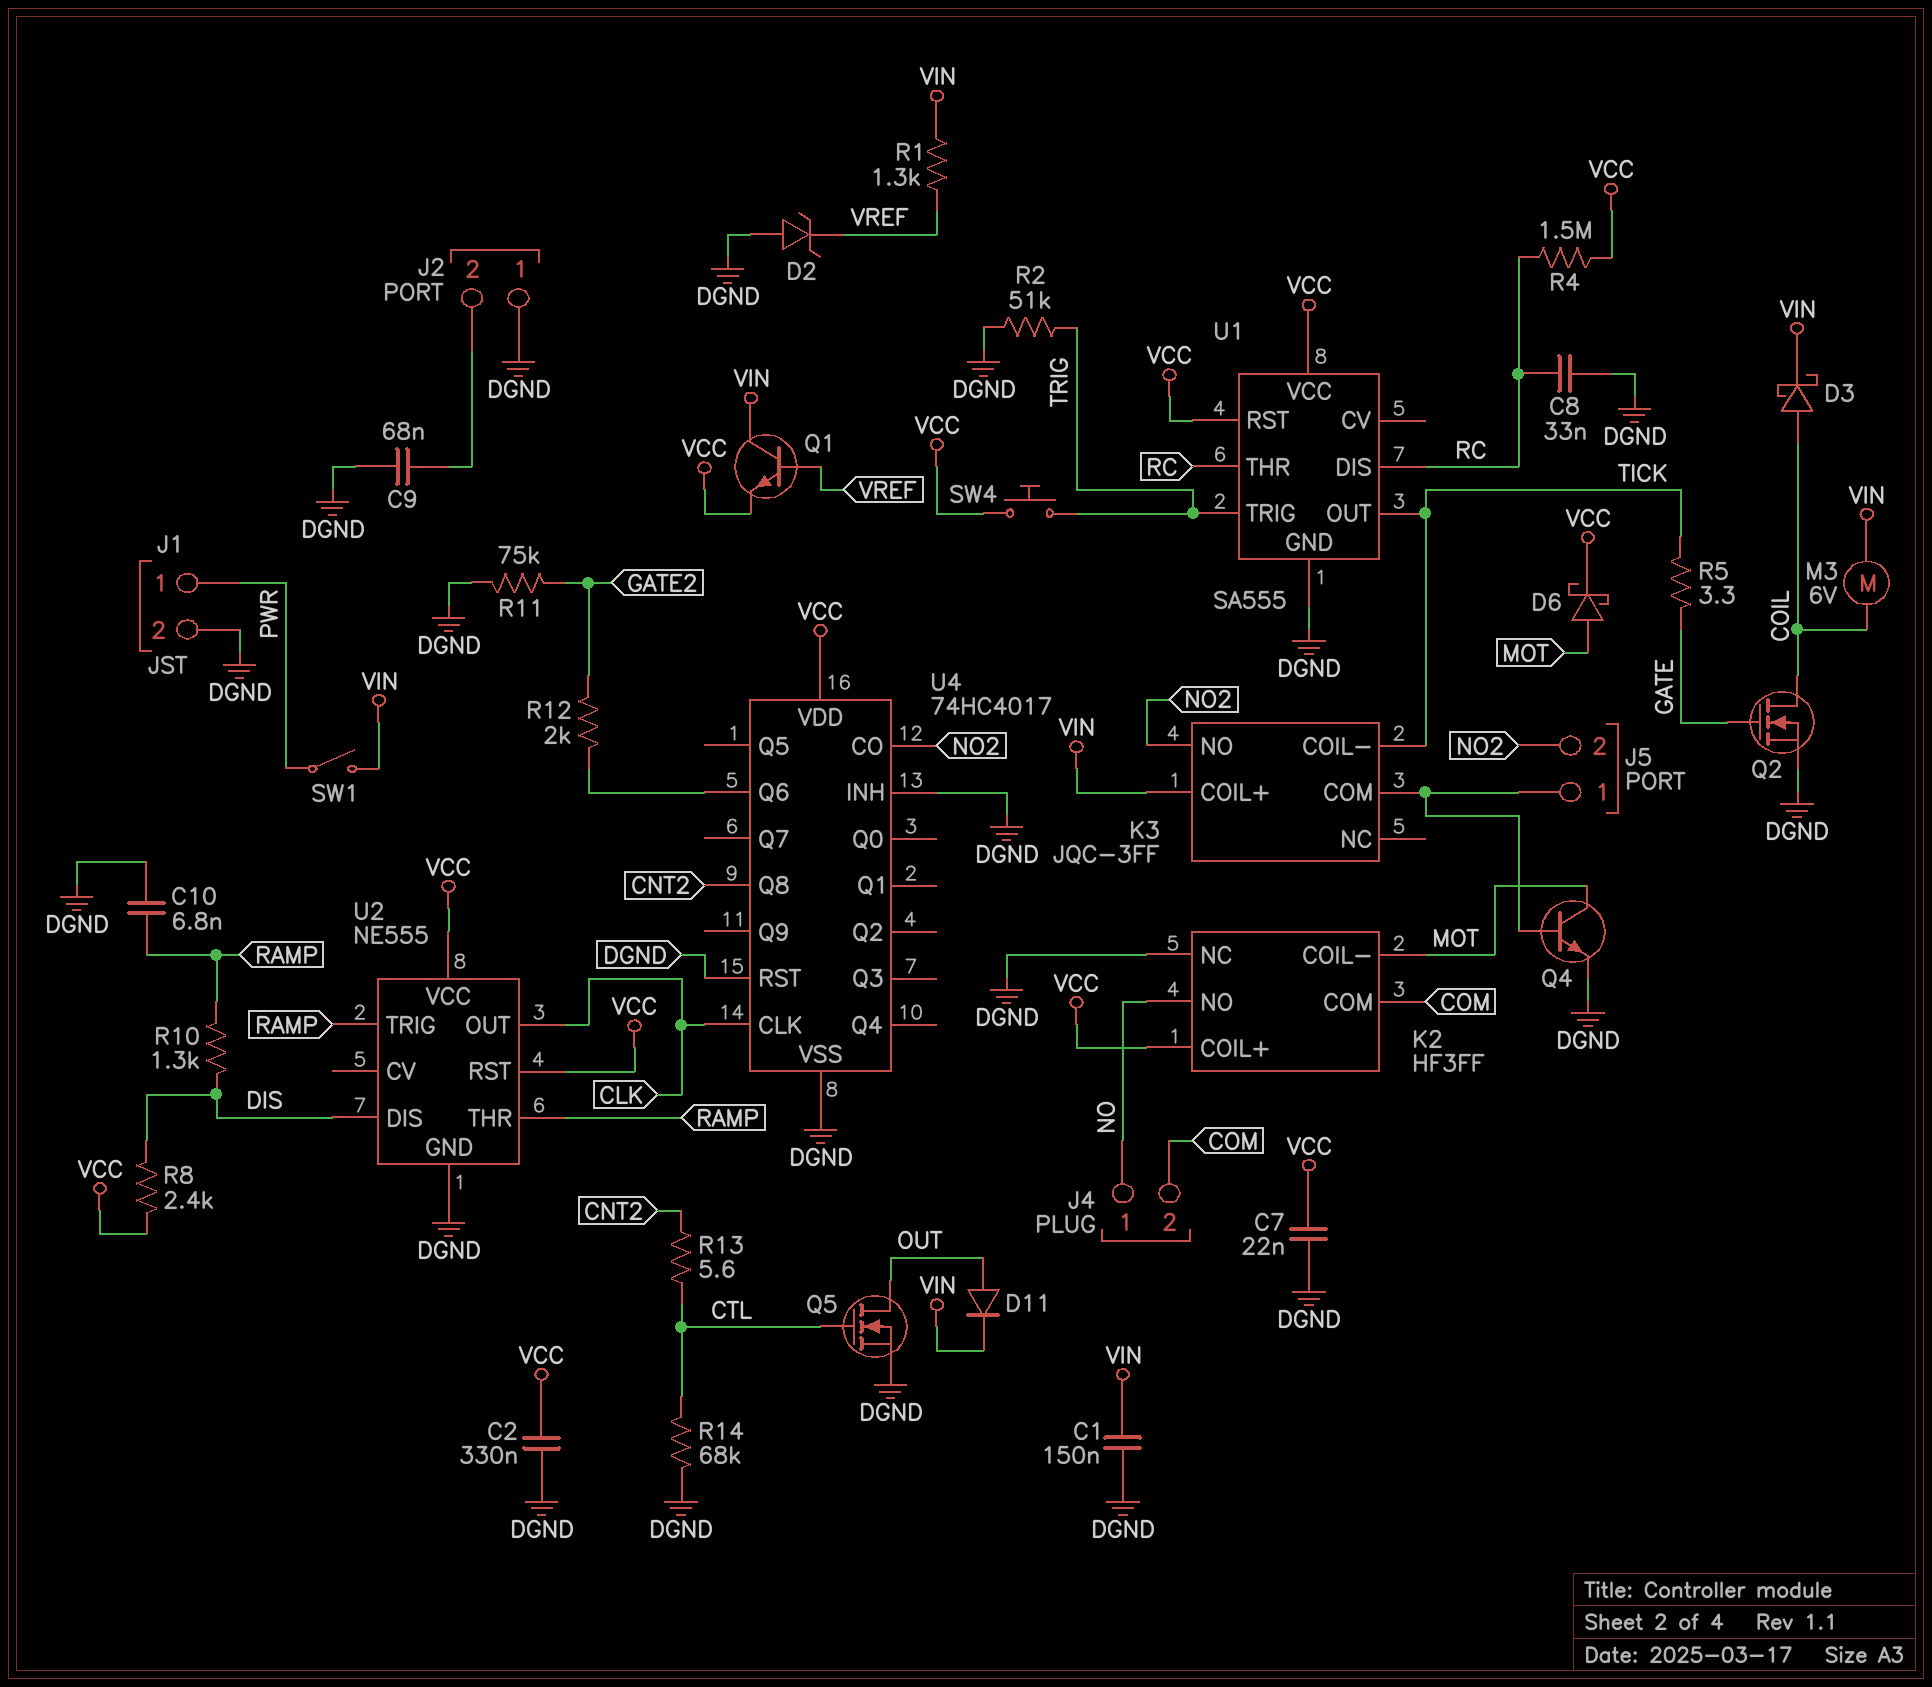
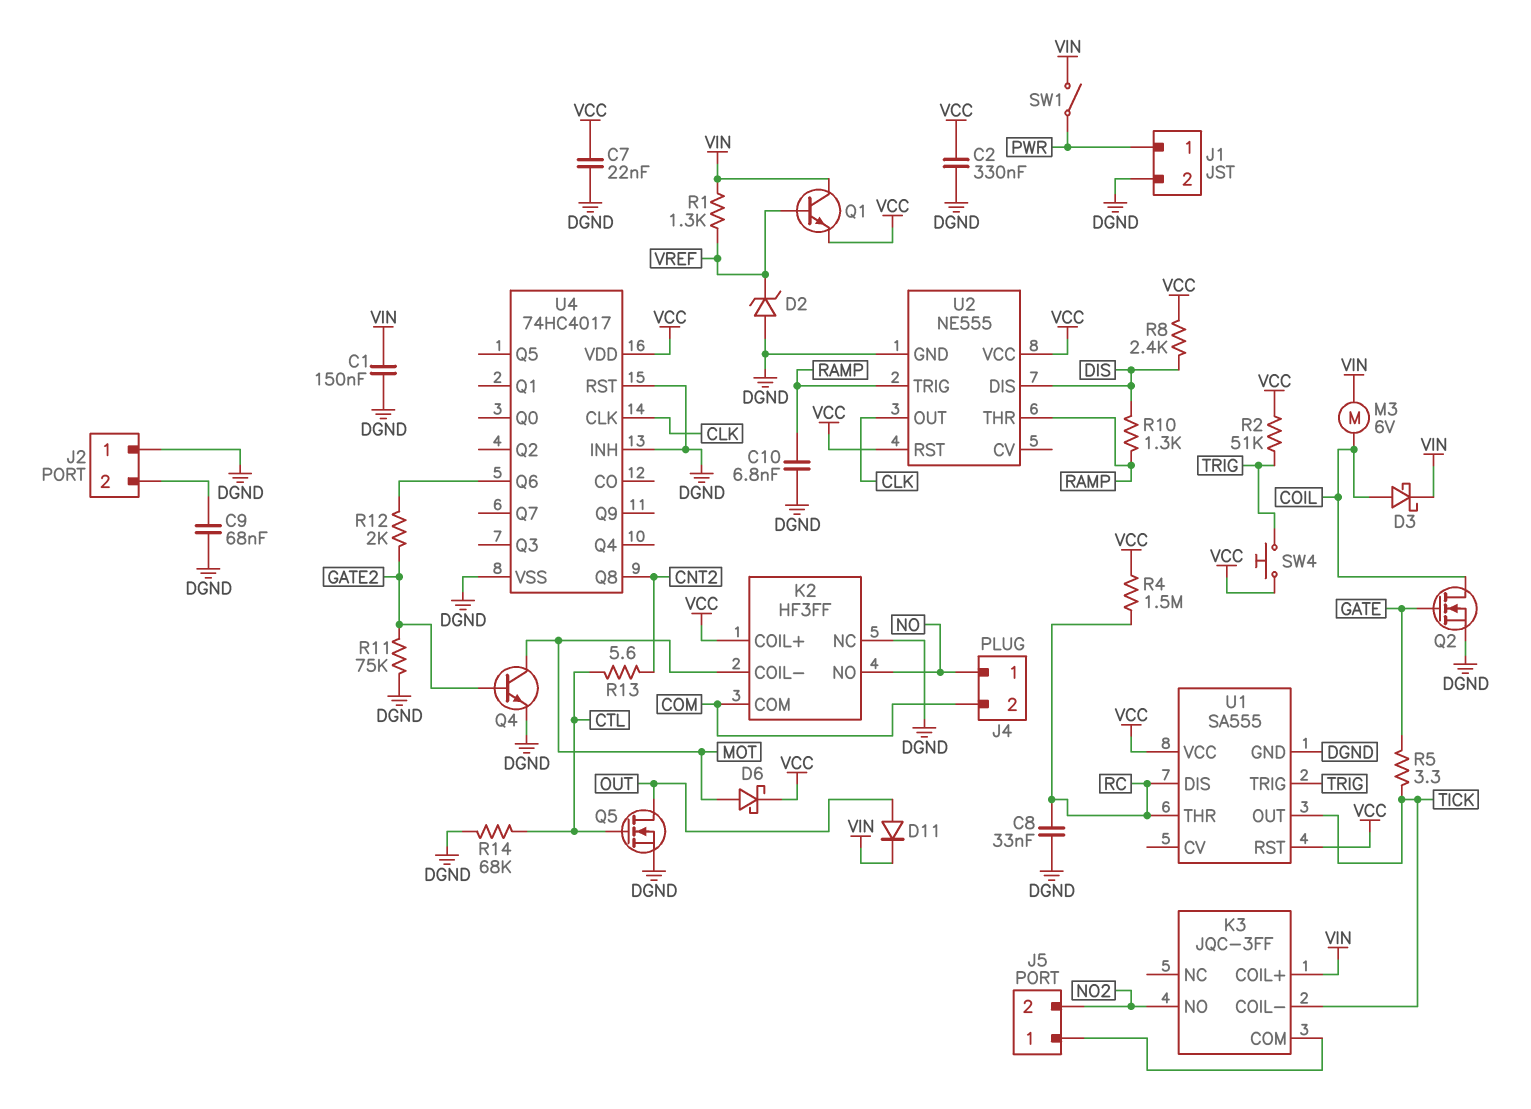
Q4: NPN (B J5/1, C MOT, E DGND) -> NPN (B GATE2, C MOT, E DGND)
R2: 51k (DGND, TRIG) -> 51k (TRIG, VCC)
U4 pin CO: NO2 -> none

